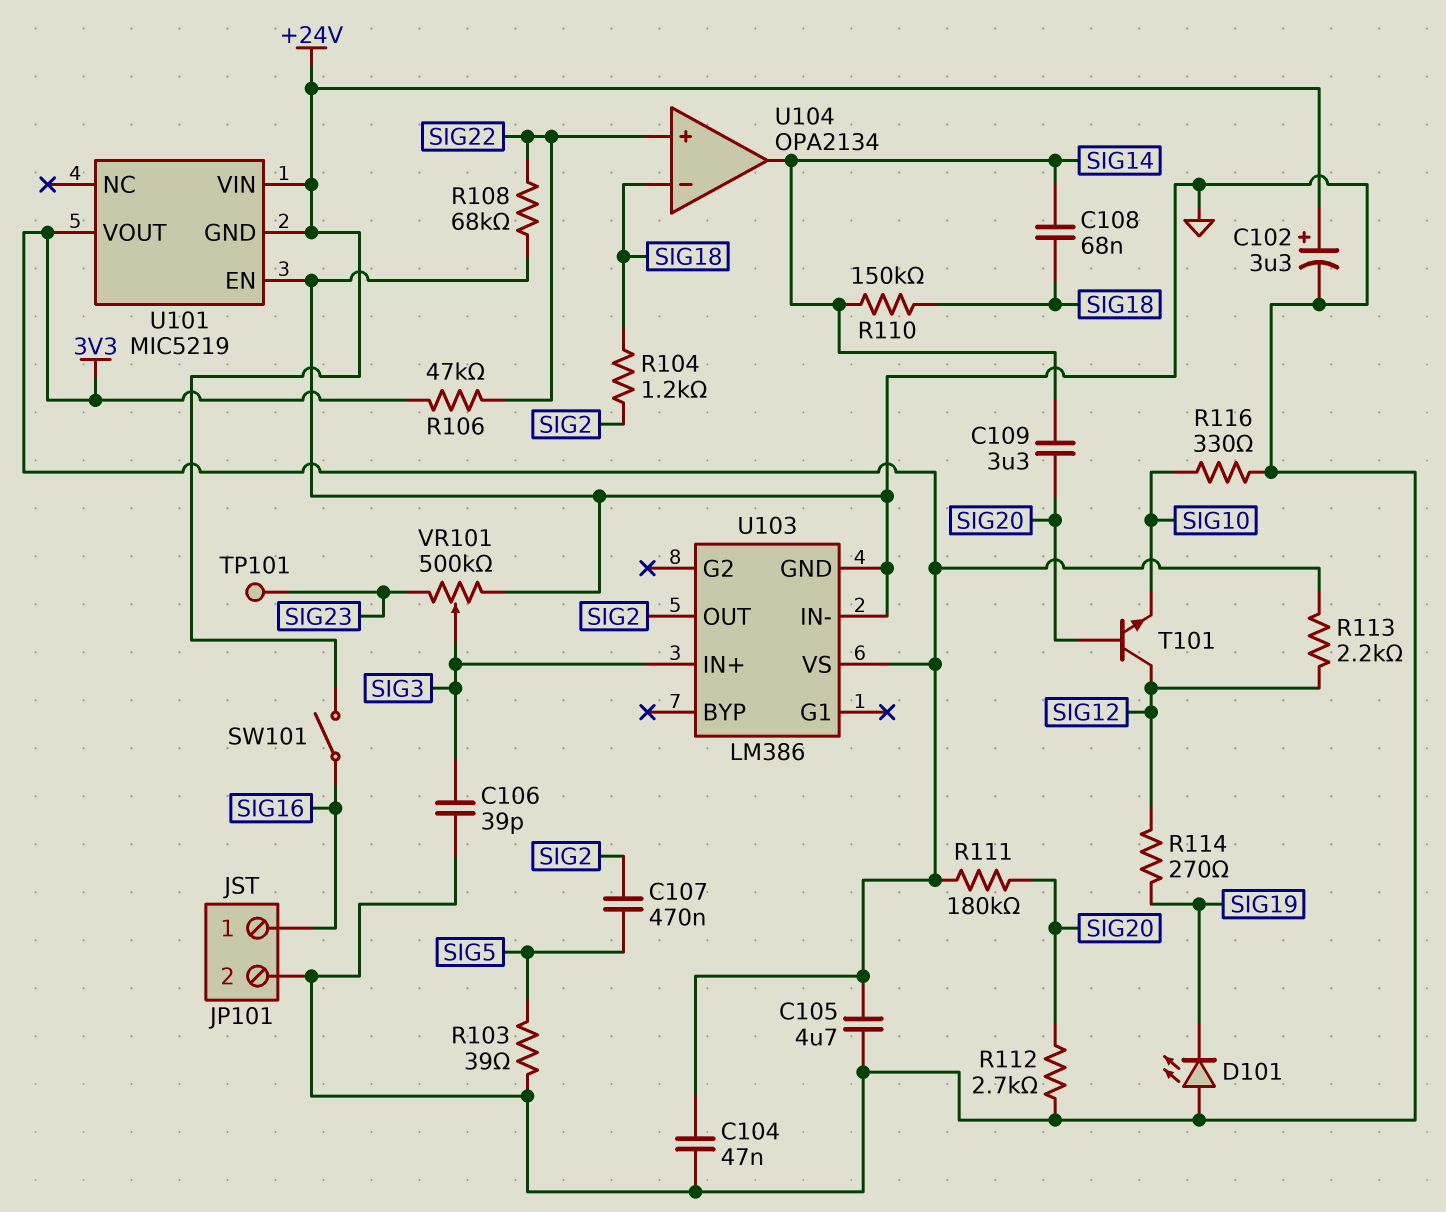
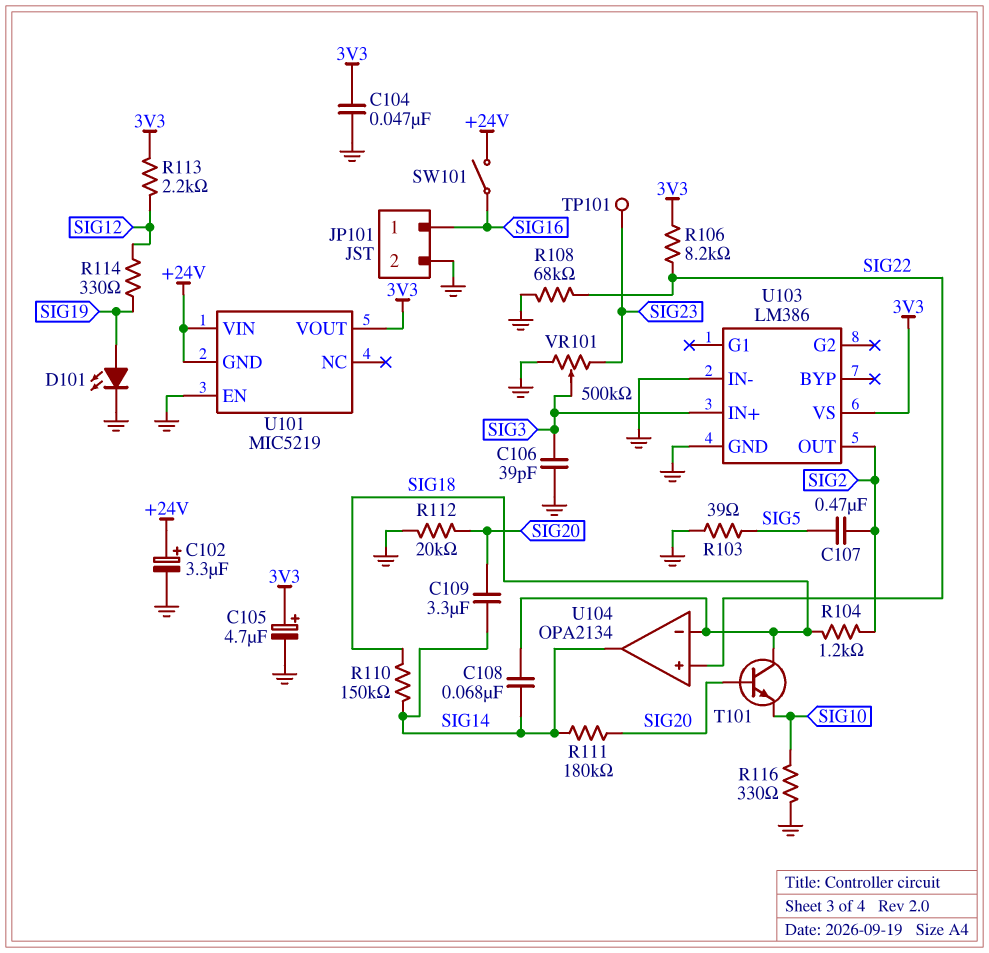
C105: 4.7uF (3V3, GND) -> 4.7uF (plus 3V3, minus GND)
D101: LED (A GND, K SIG19) -> LED (A SIG19, K GND)
R106: 47k (3V3, SIG22) -> 8.2k (3V3, SIG22)
R111: 180k (3V3, SIG20) -> 180k (SIG14, SIG20)
R112: 2.7k (GND, SIG20) -> 20k (GND, SIG20)
R114: 270 (SIG12, SIG19) -> 330 (SIG12, SIG19)
T101: NPN (B SIG20, C SIG12, E SIG10) -> NPN (B SIG20, C SIG18, E SIG10)

